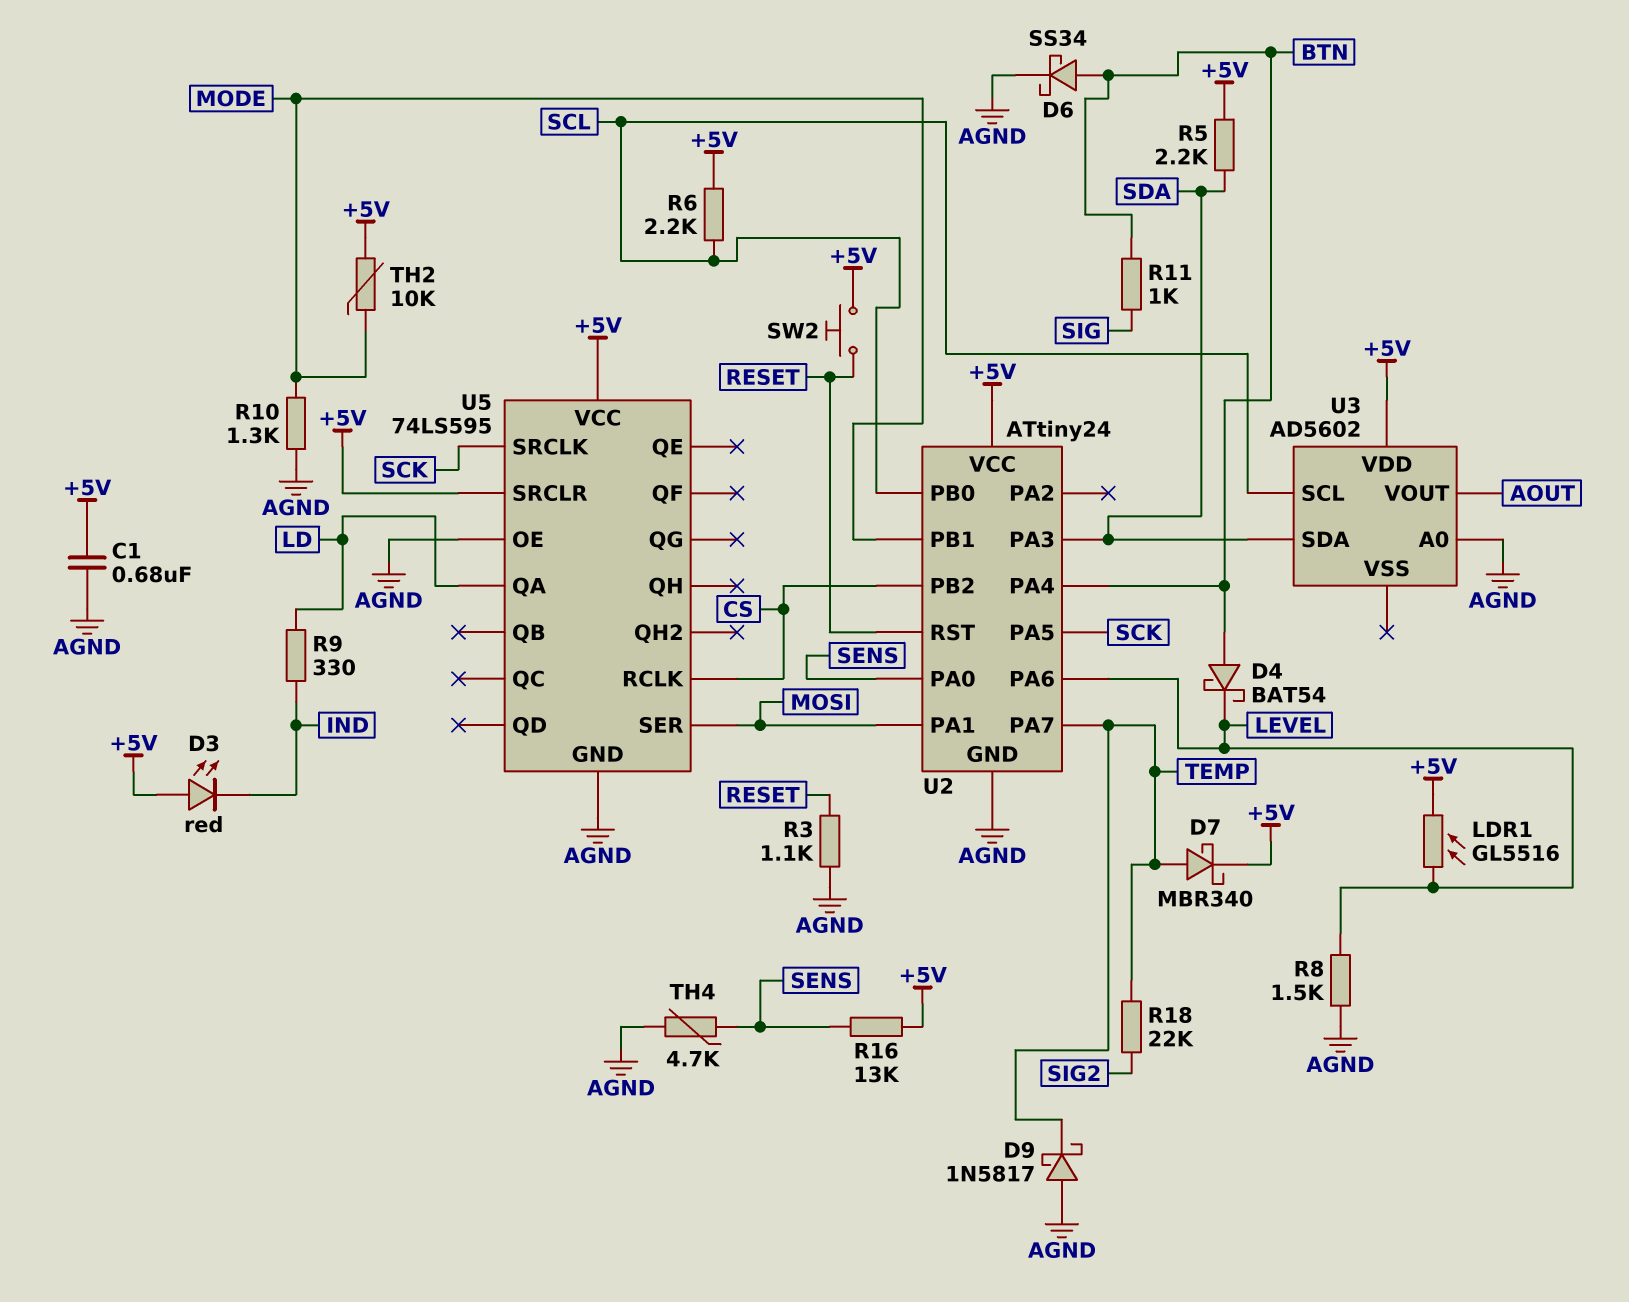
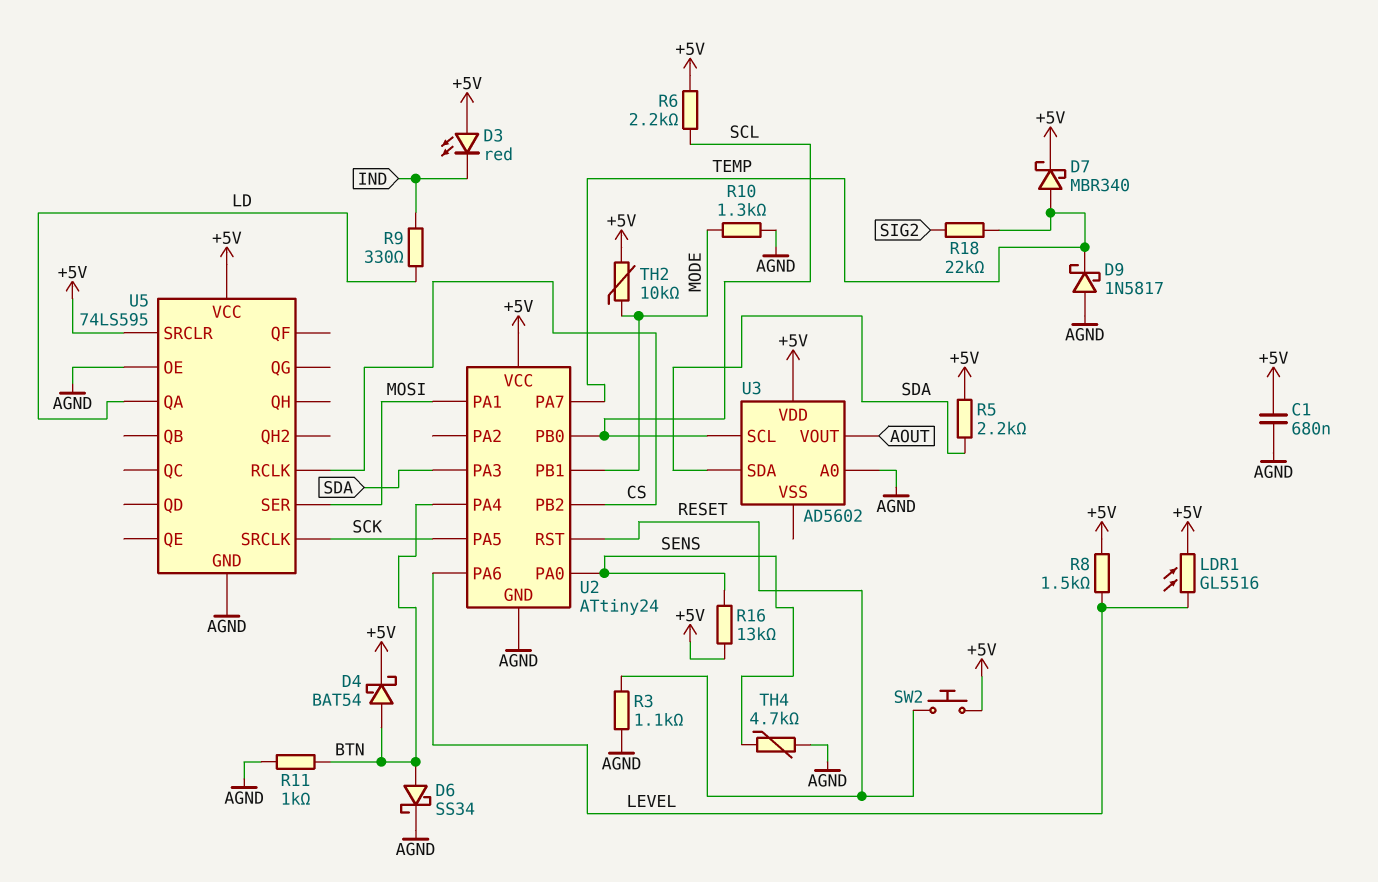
D4: schottky BAT54 (A BTN, K LEVEL) -> schottky BAT54 (A BTN, K +5V)
R8: 1.5k (AGND, LEVEL) -> 1.5k (+5V, LEVEL)
R11: 1k (BTN, SIG) -> 1k (AGND, BTN)

